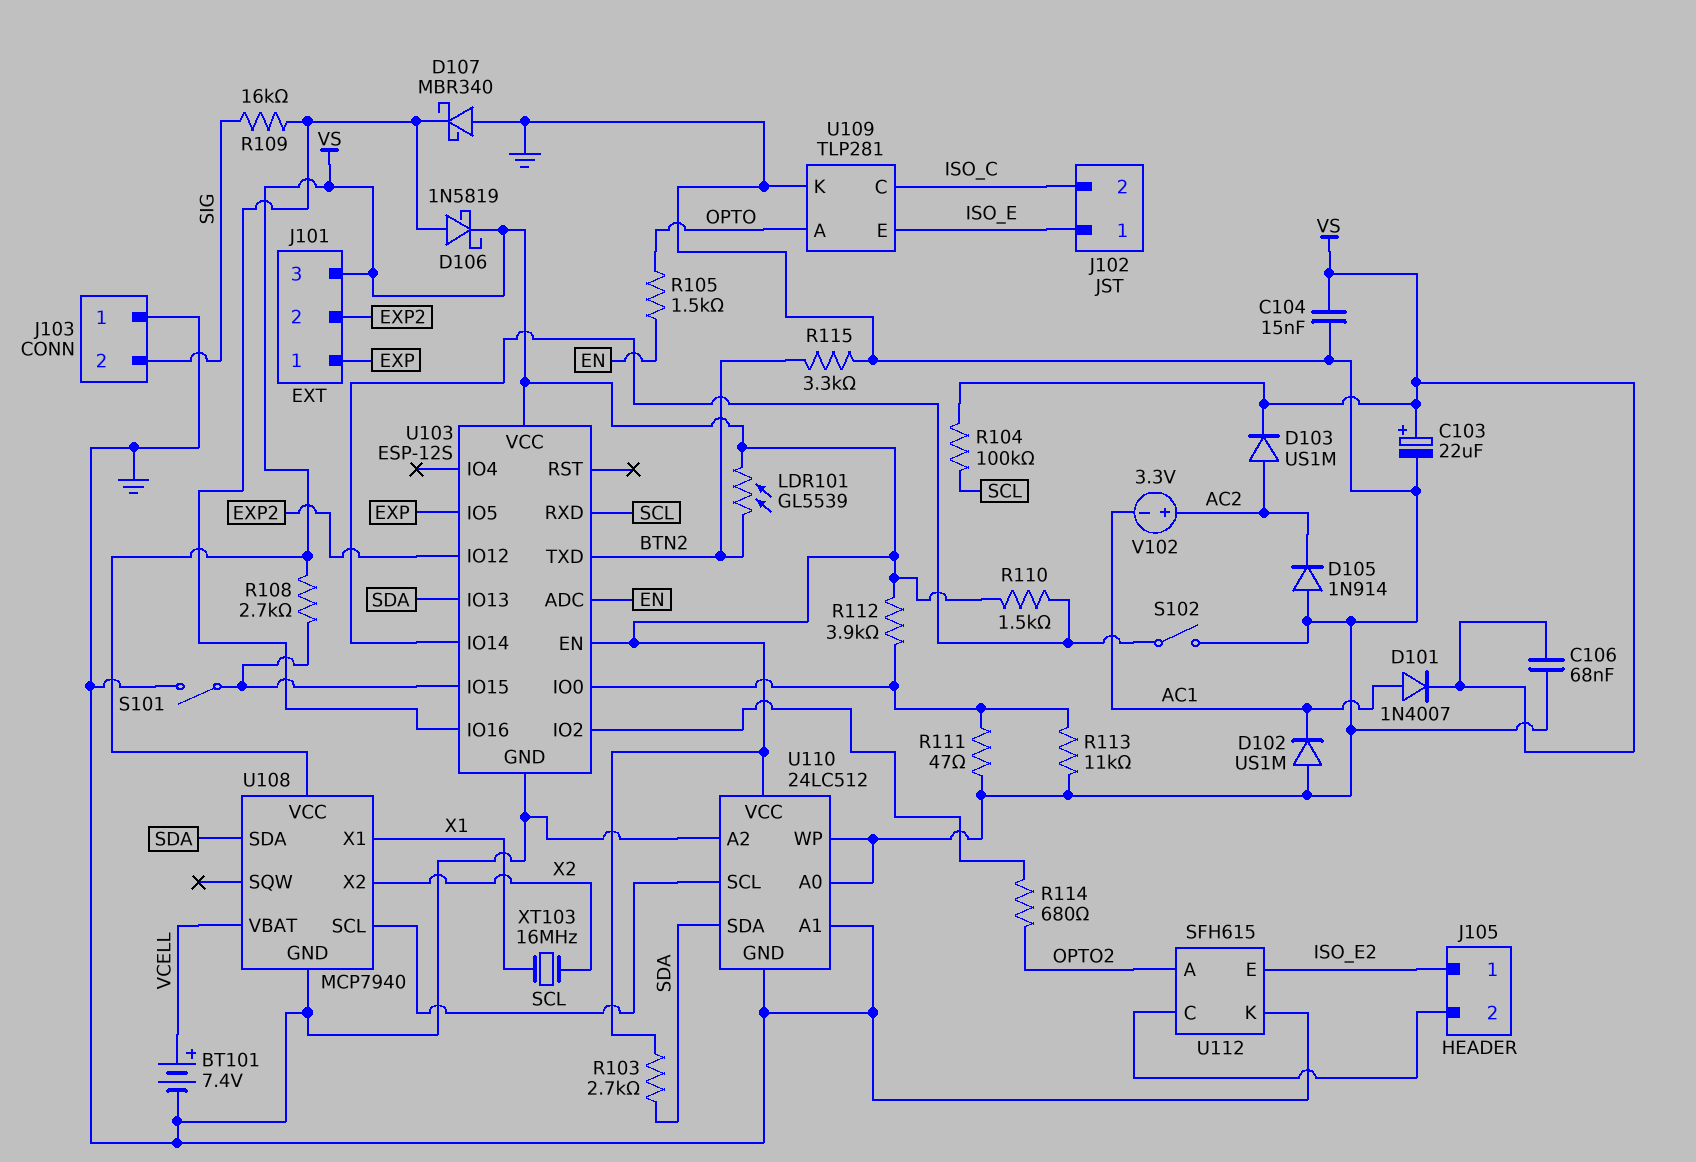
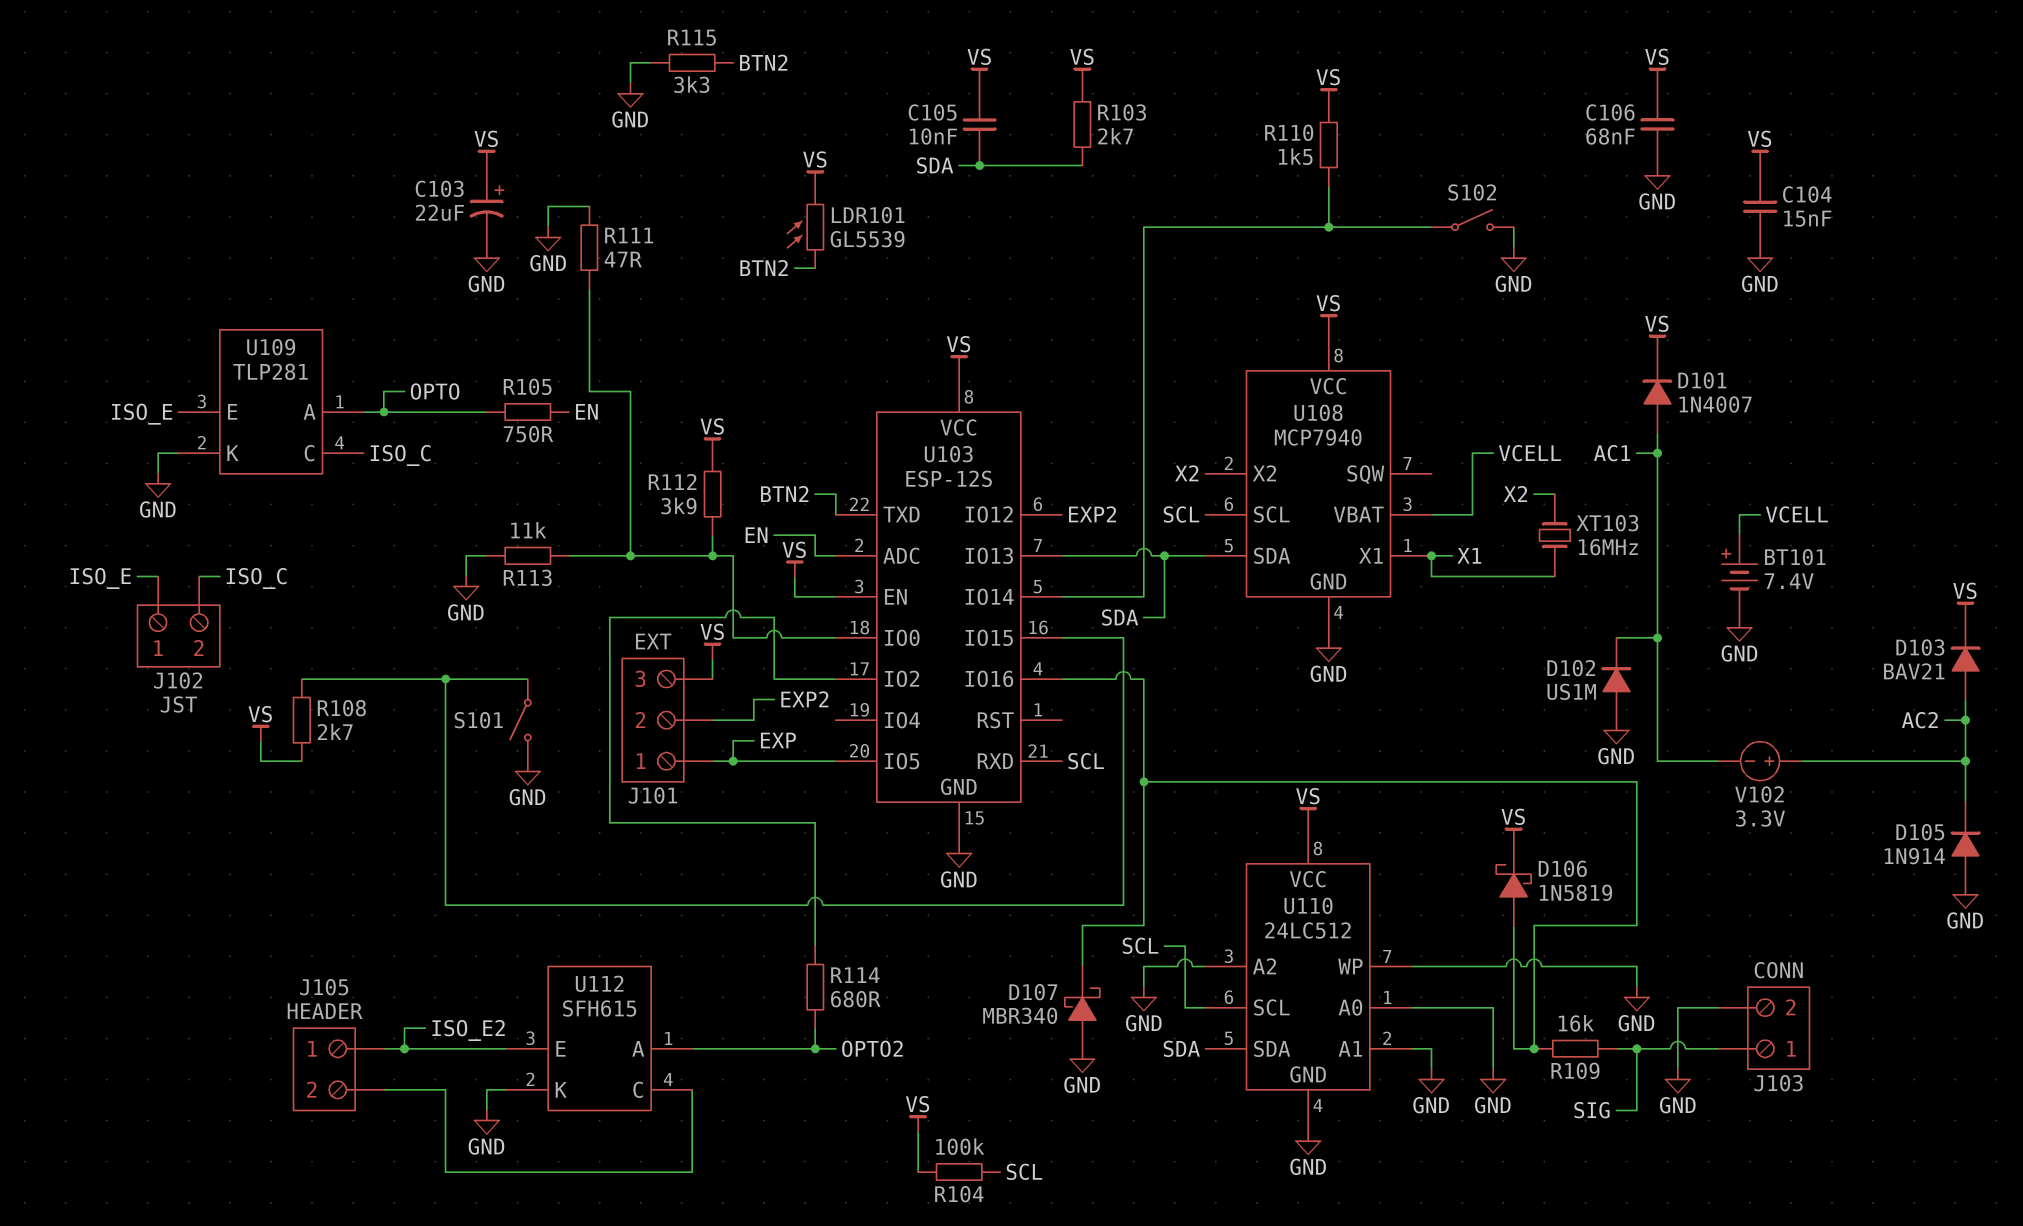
C105: none -> 10nF (SDA, VS)
D103: diode US1M (A AC2, K VS) -> diode BAV21 (A AC2, K VS)
J103 pin 1: GND -> SIG
J103 pin 2: SIG -> GND
R105: 1.5k (EN, OPTO) -> 750 (EN, OPTO)

